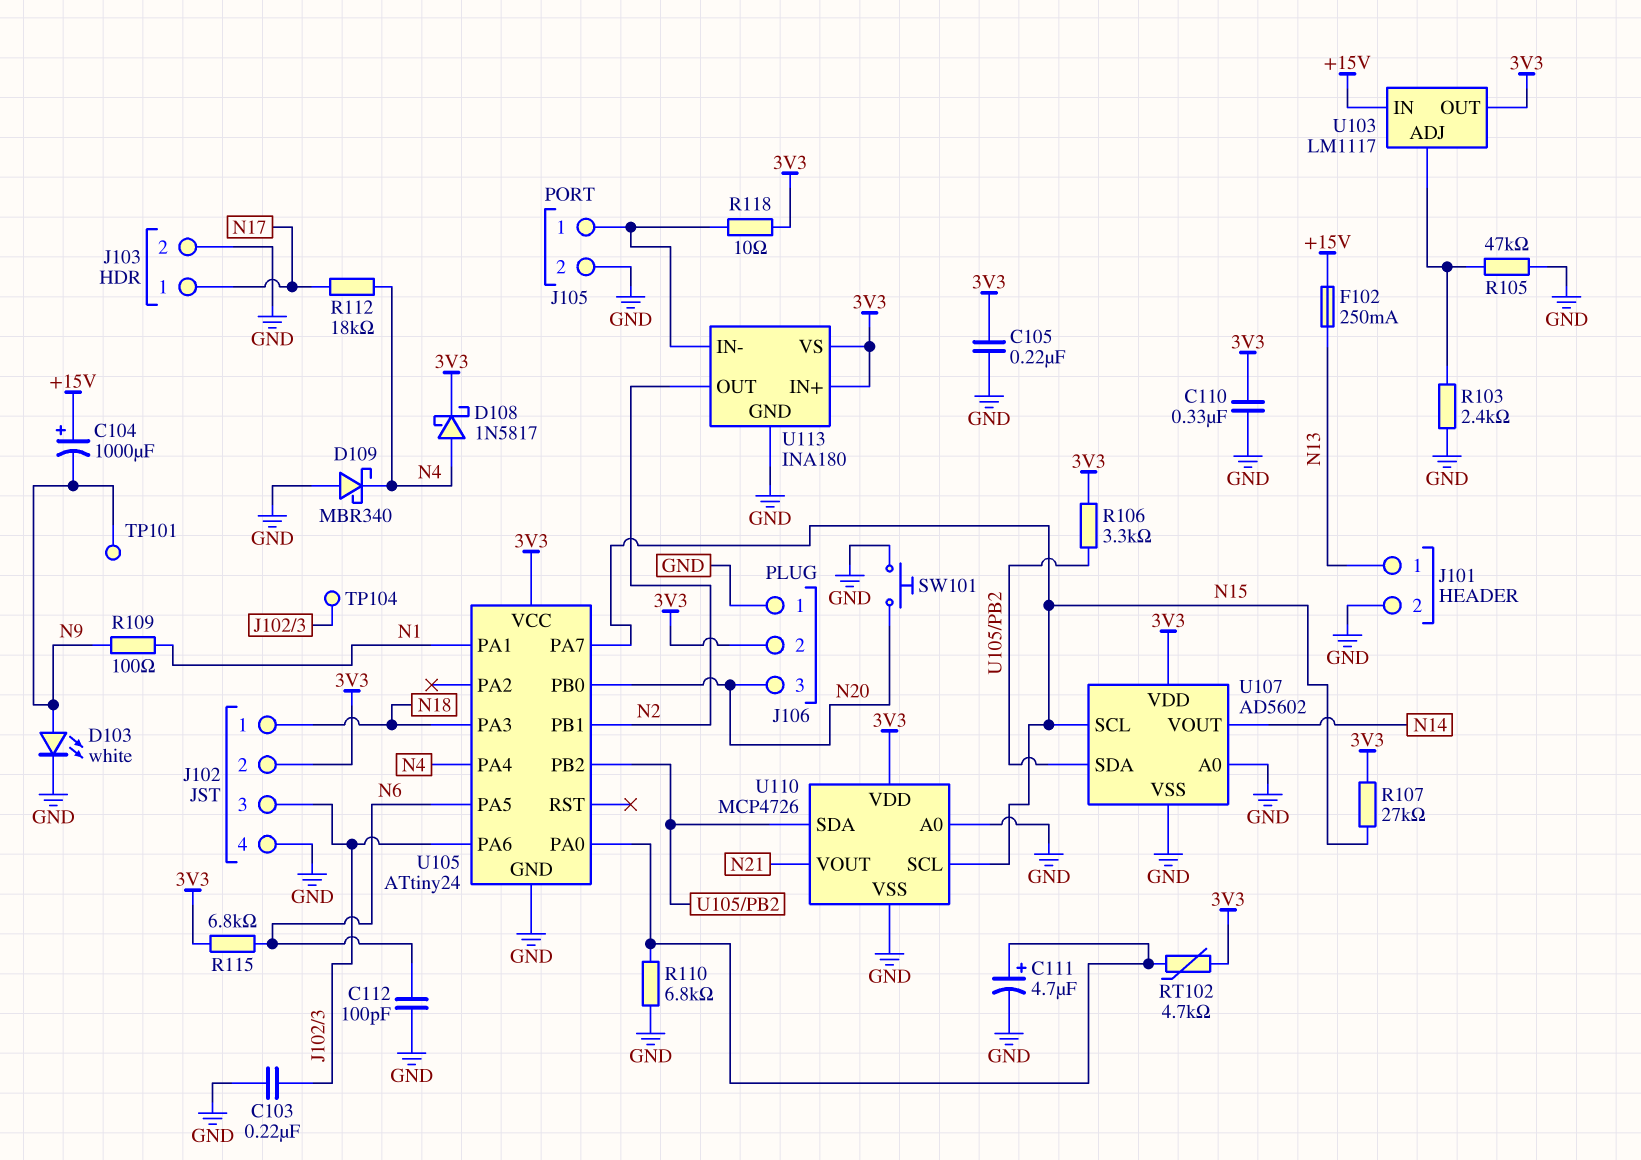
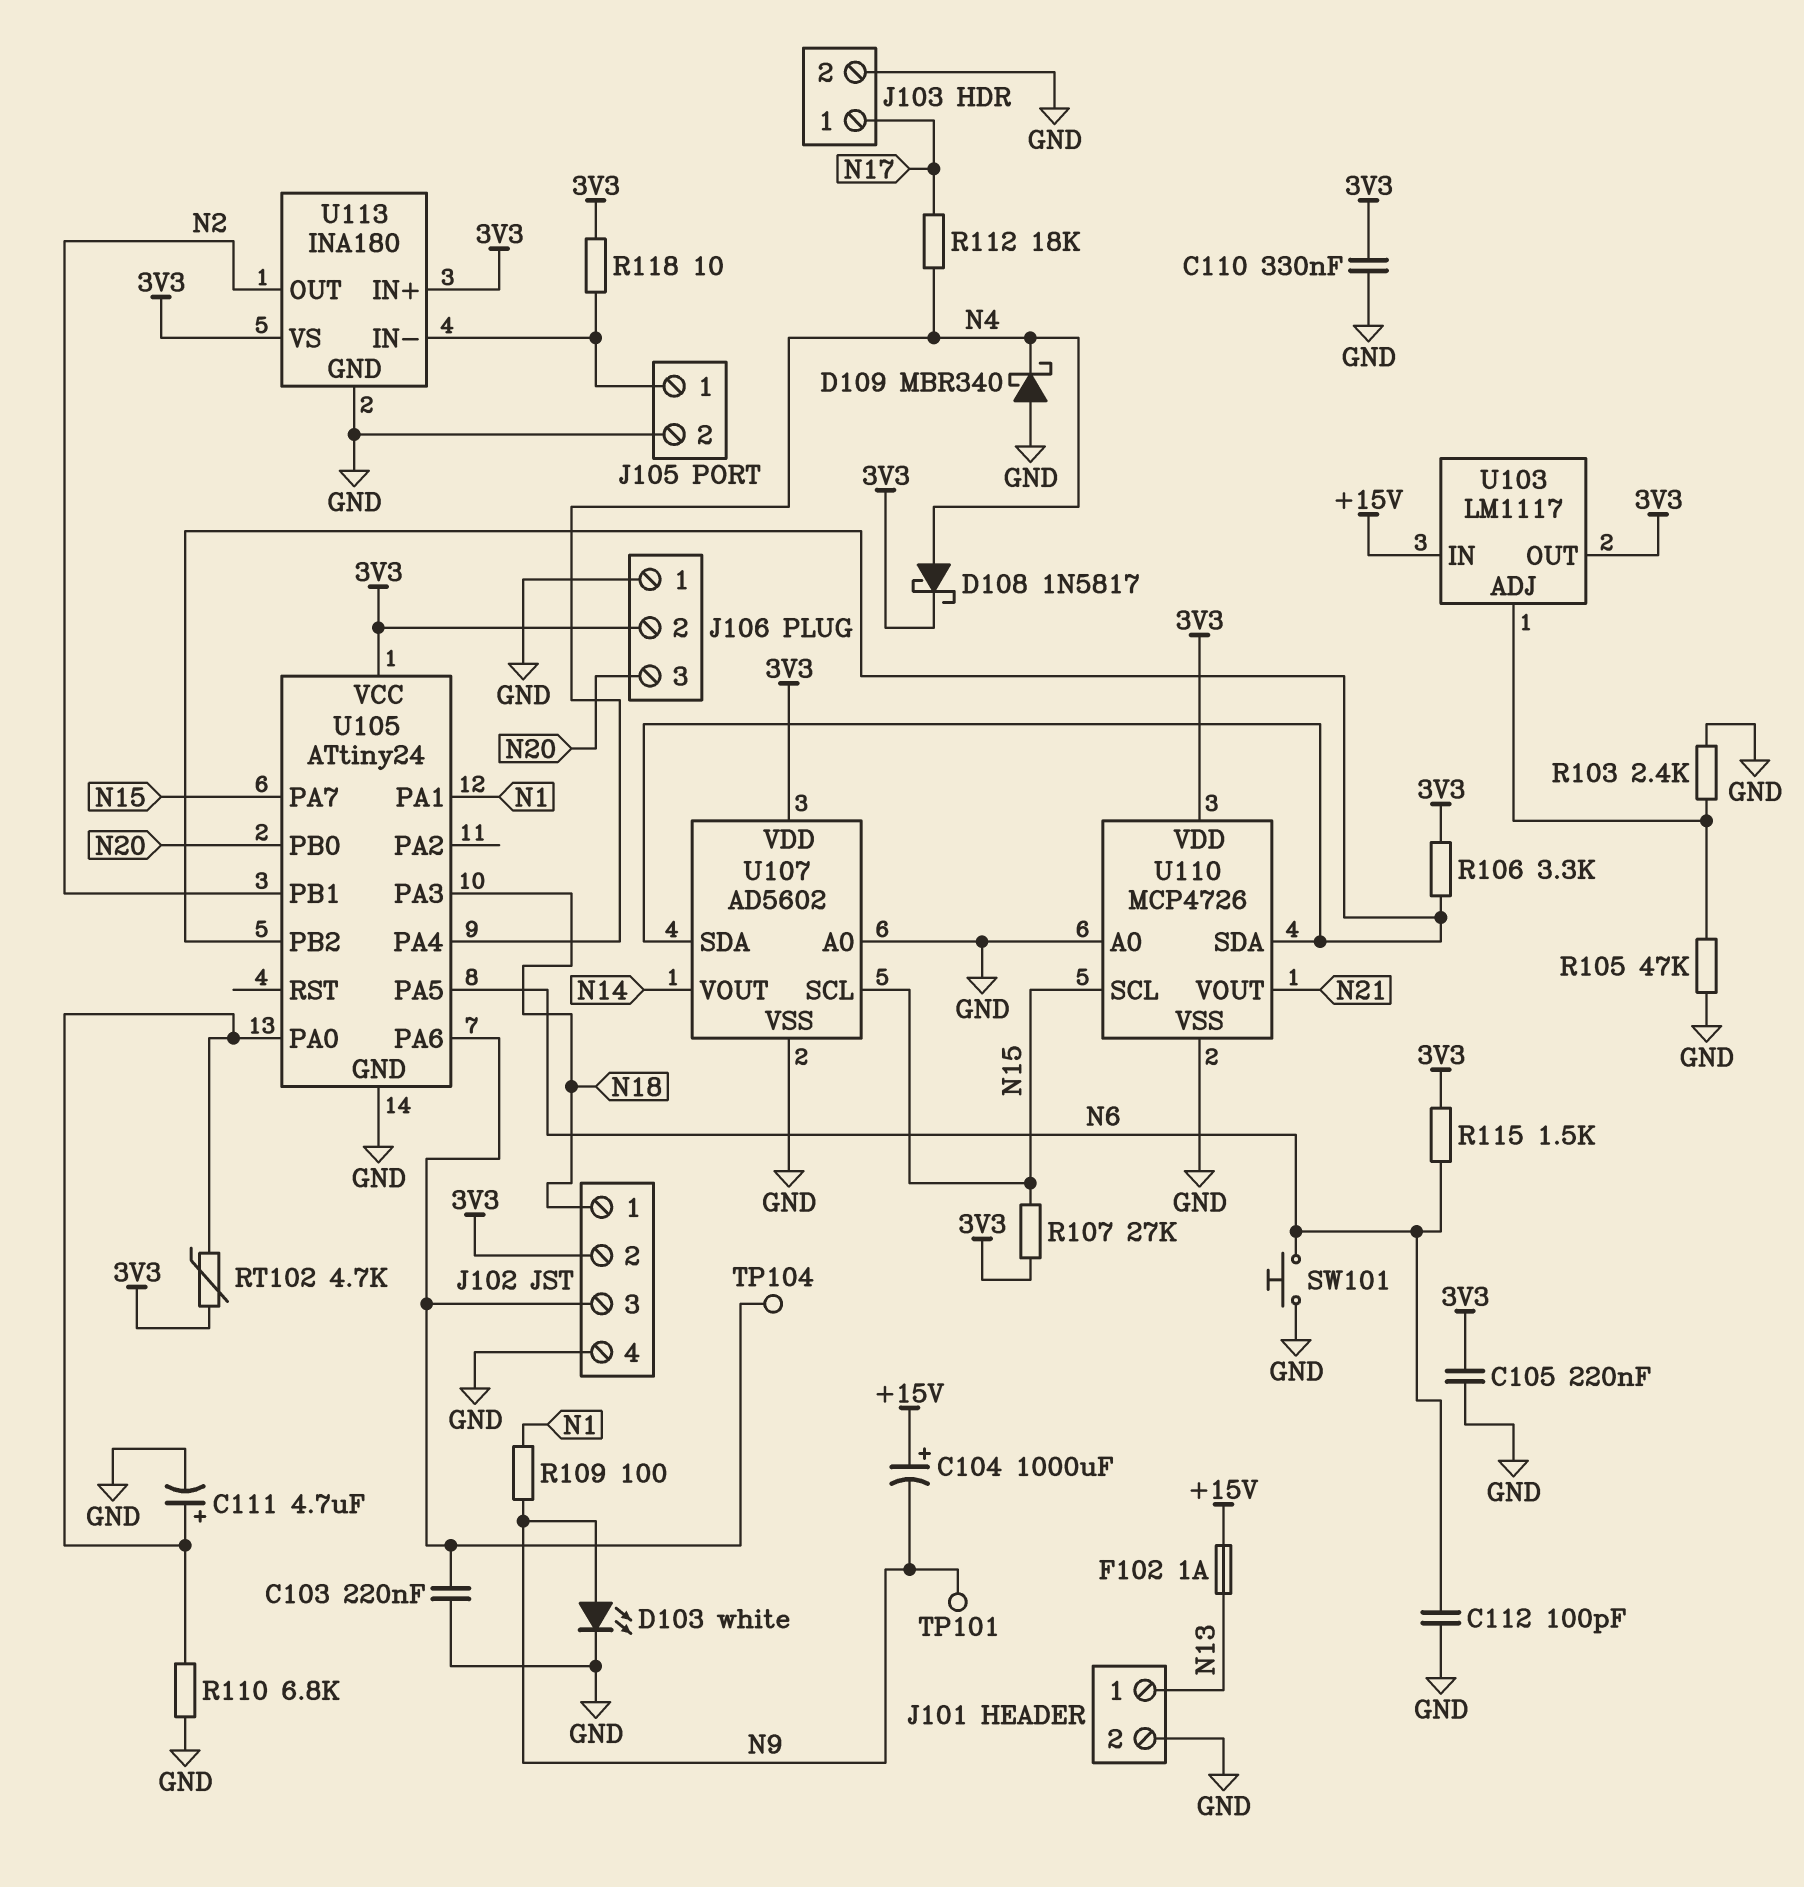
F102: 250mA (+15V, N13) -> 1A (+15V, N13)
R115: 6.8k (3V3, N6) -> 1.5k (3V3, N6)
SW101: button (GND, N20) -> button (GND, N6)

